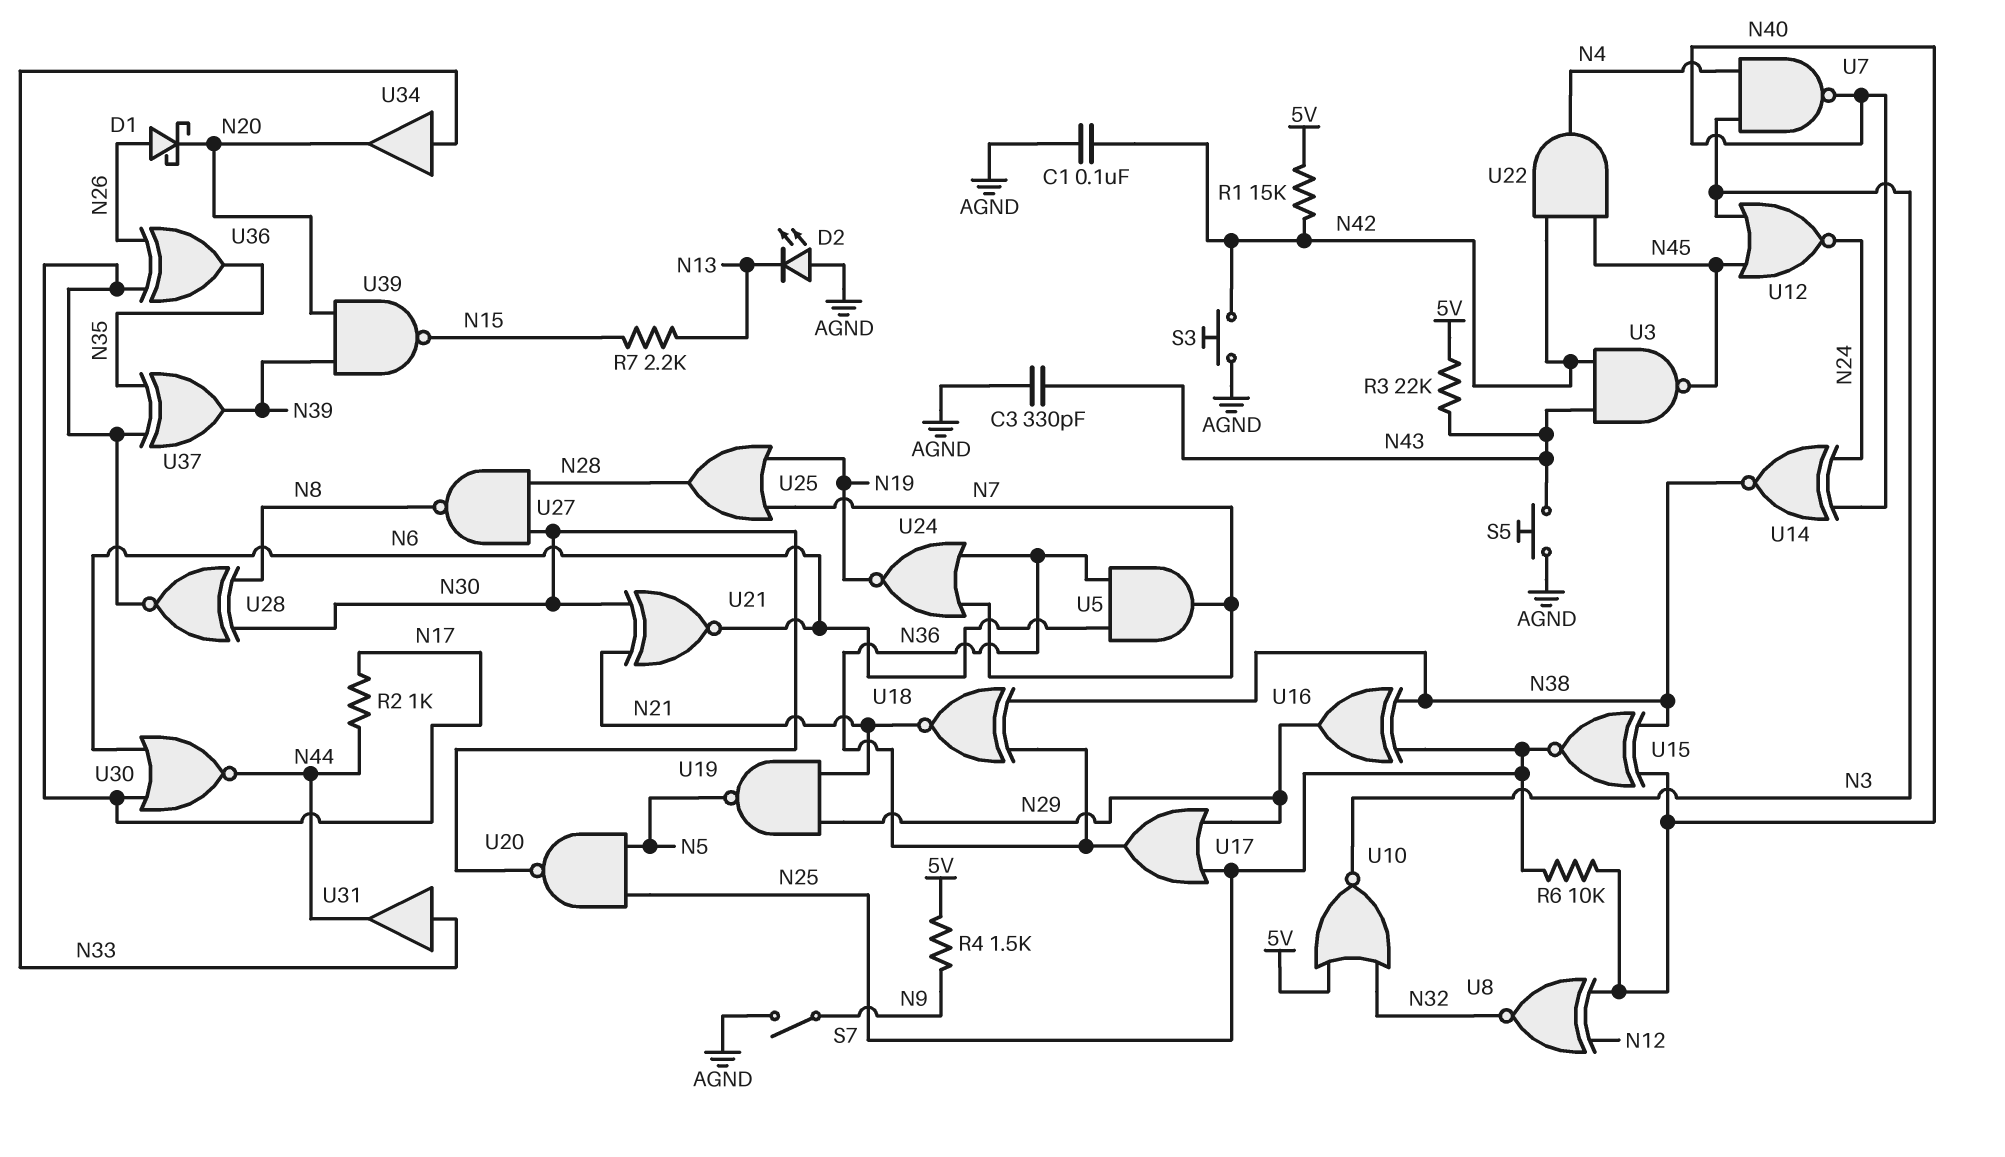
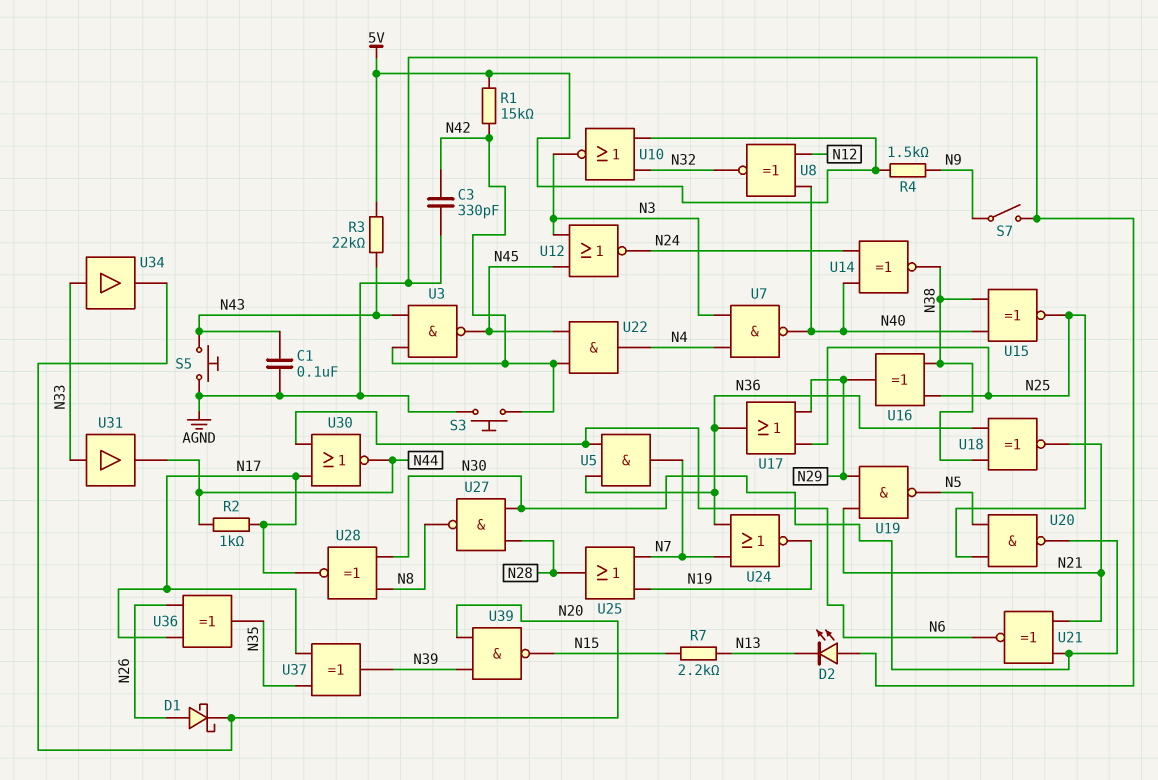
C1: 100nF (AGND, N42) -> 100nF (AGND, N43)
C3: 330pF (AGND, N43) -> 330pF (AGND, N42)
R6: 10k (N25, N40) -> none

